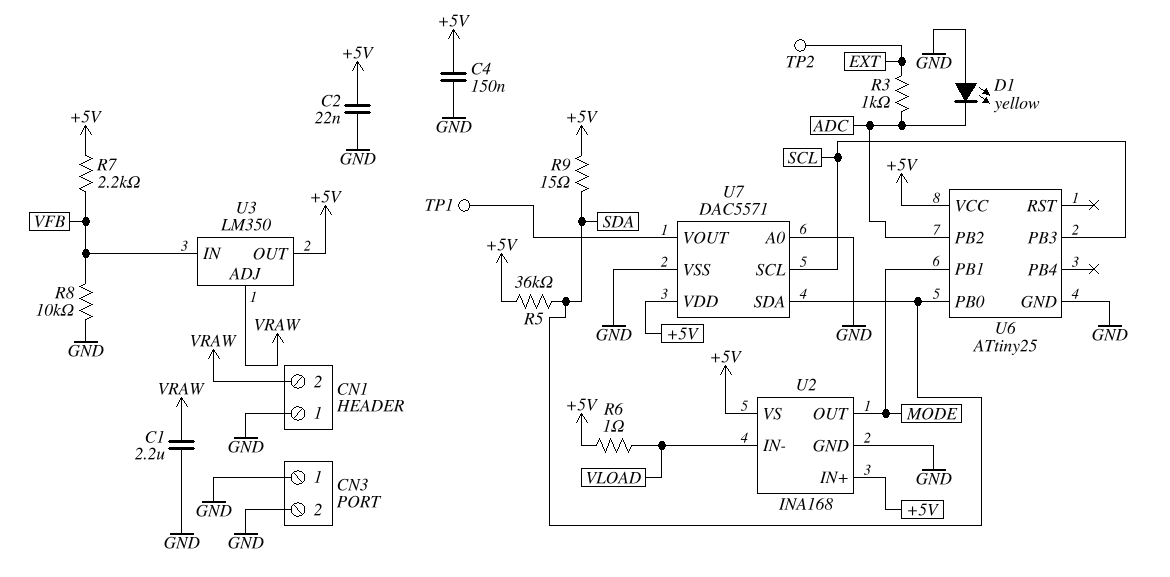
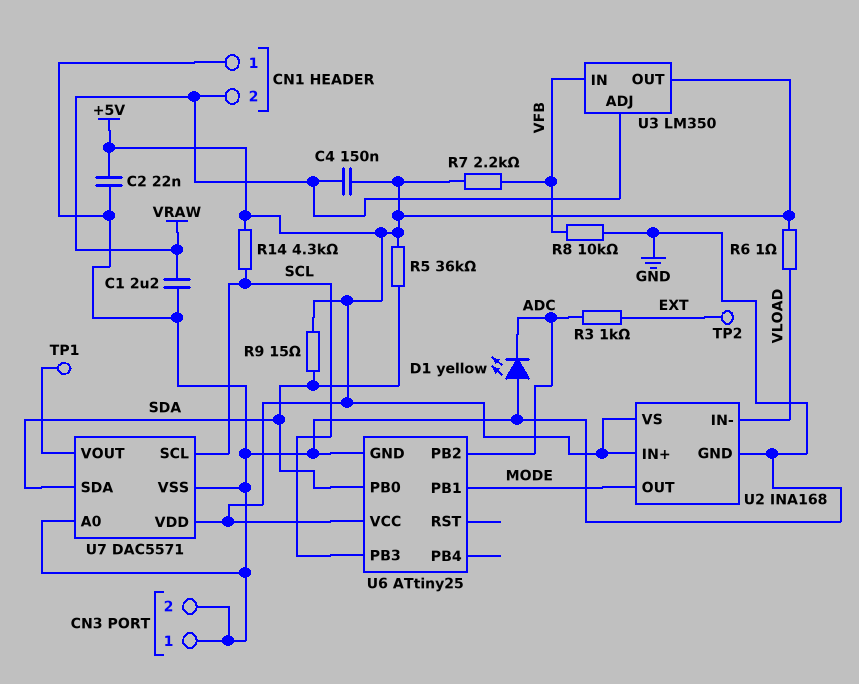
C4: 150nF (+5V, GND) -> 150nF (+5V, VRAW)
R14: none -> 4.3k (+5V, SCL)

